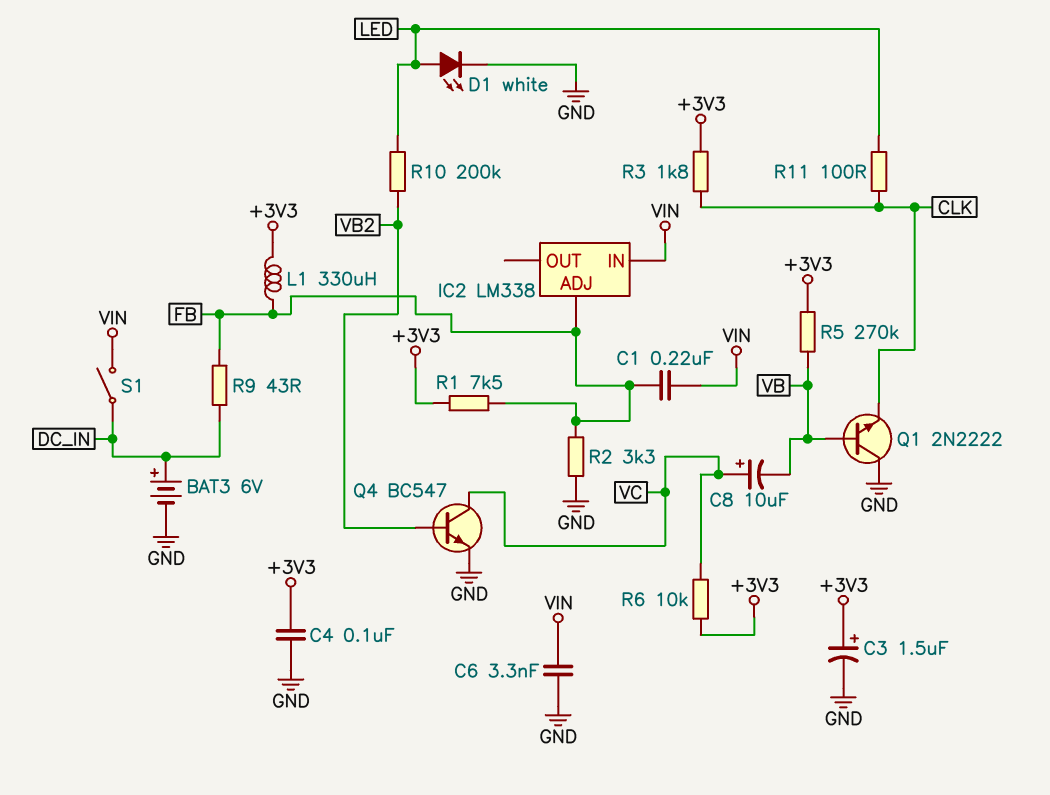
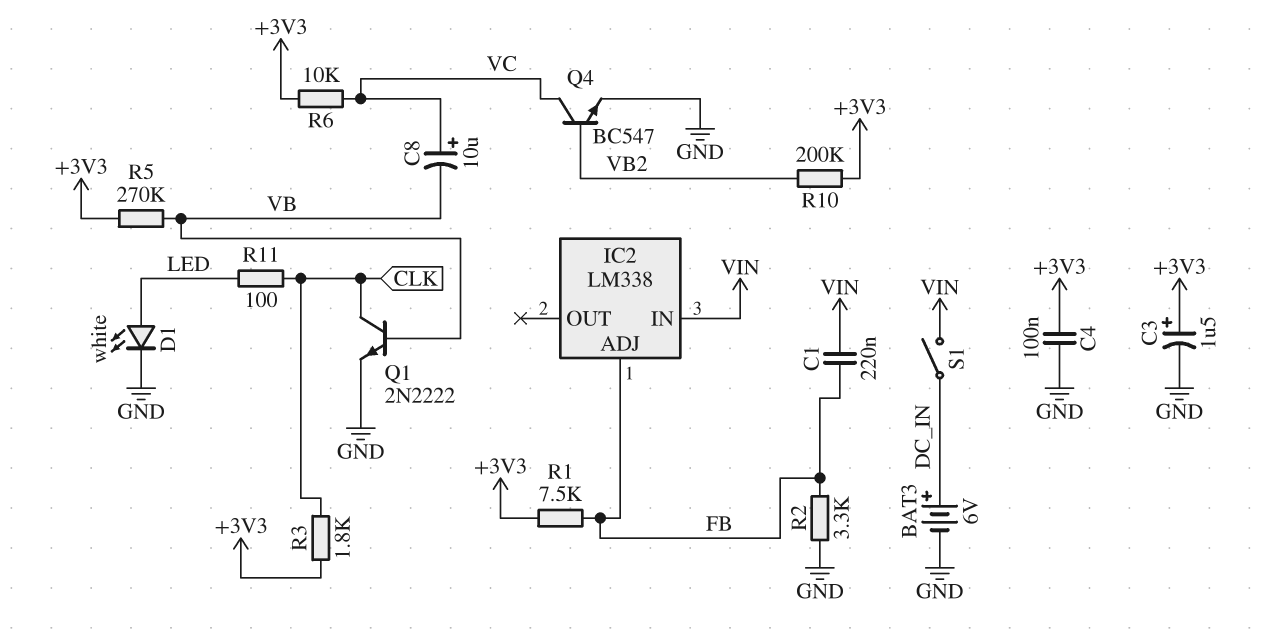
C6: 3.3nF (GND, VIN) -> none
L1: 330uH (+3V3, FB) -> none
Q1: NPN 2N2222 (B VB, C GND, E CLK) -> NPN 2N2222 (B VB, C CLK, E GND)
R9: 43 (DC_IN, FB) -> none
R10: 200k (LED, VB2) -> 200k (+3V3, VB2)

